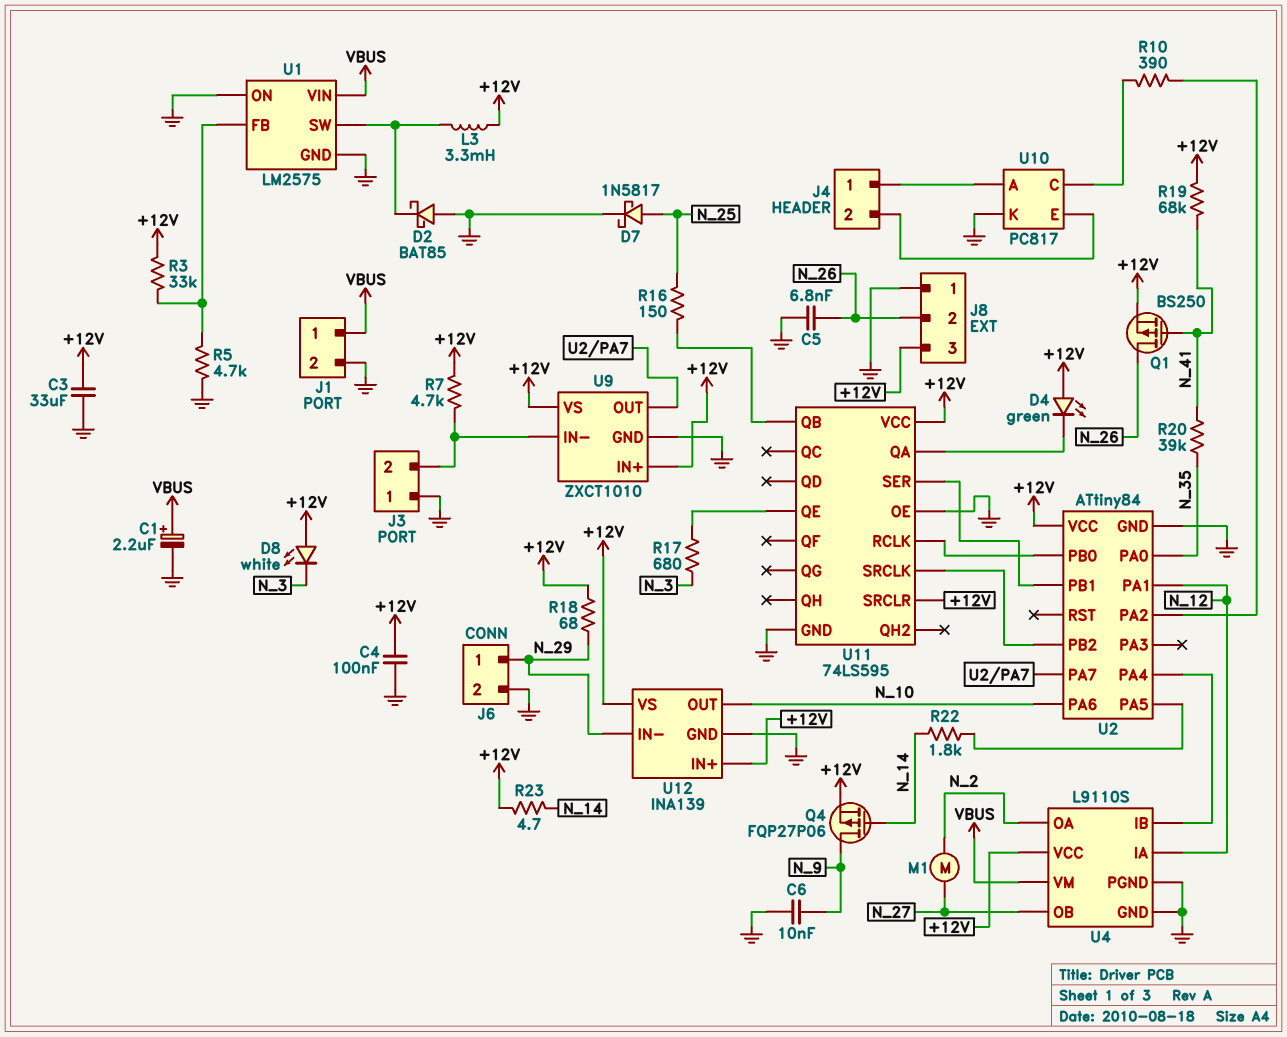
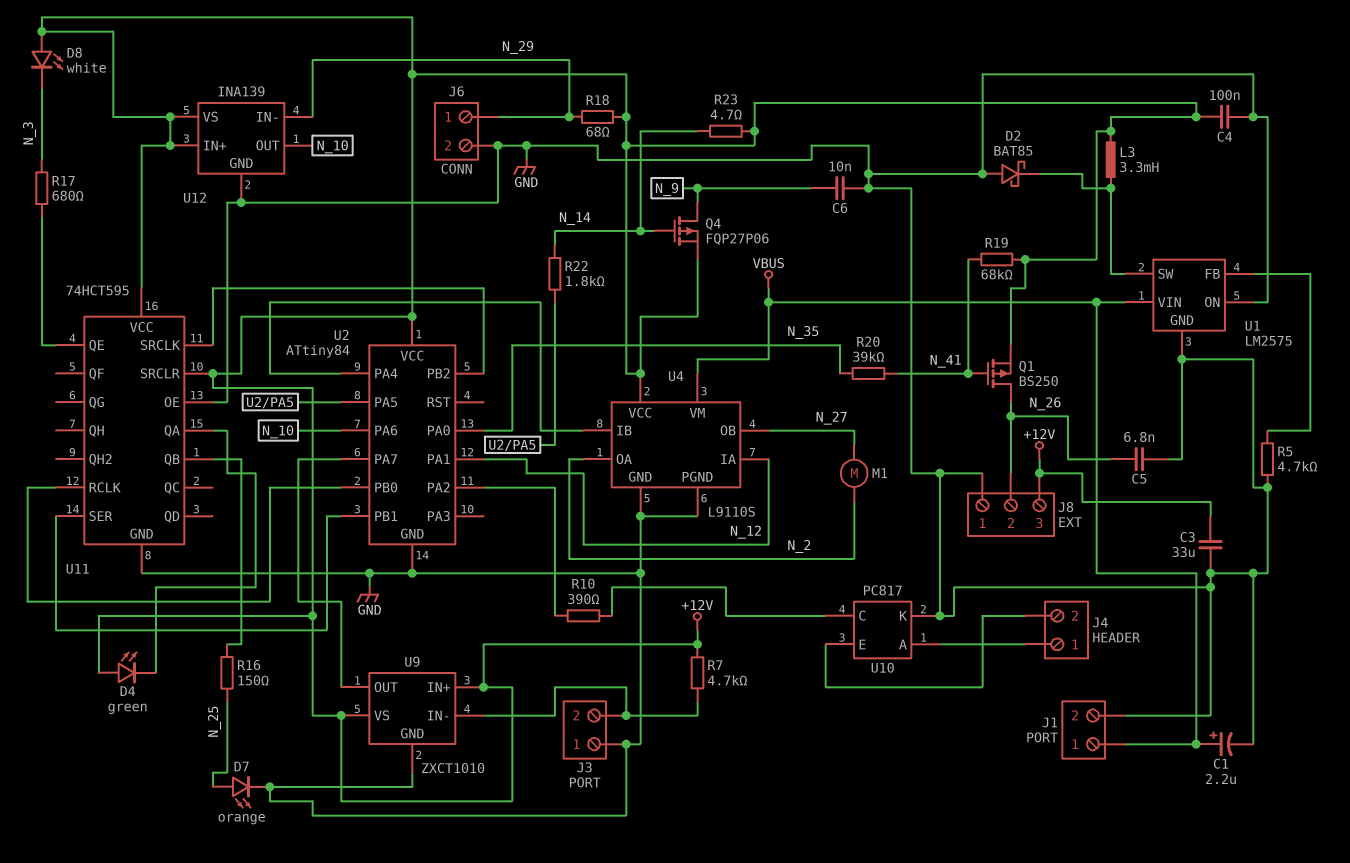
D7: schottky 1N5817 (A N_25, K GND) -> LED orange (A N_25, K GND)
R3: 33k (+12V, U1/FB) -> none
U11: 74LS595 -> 74HCT595

